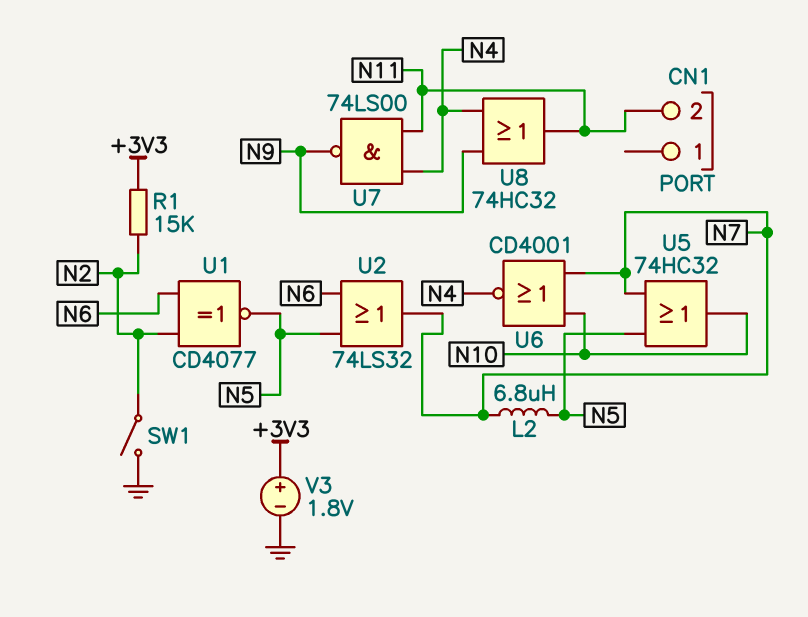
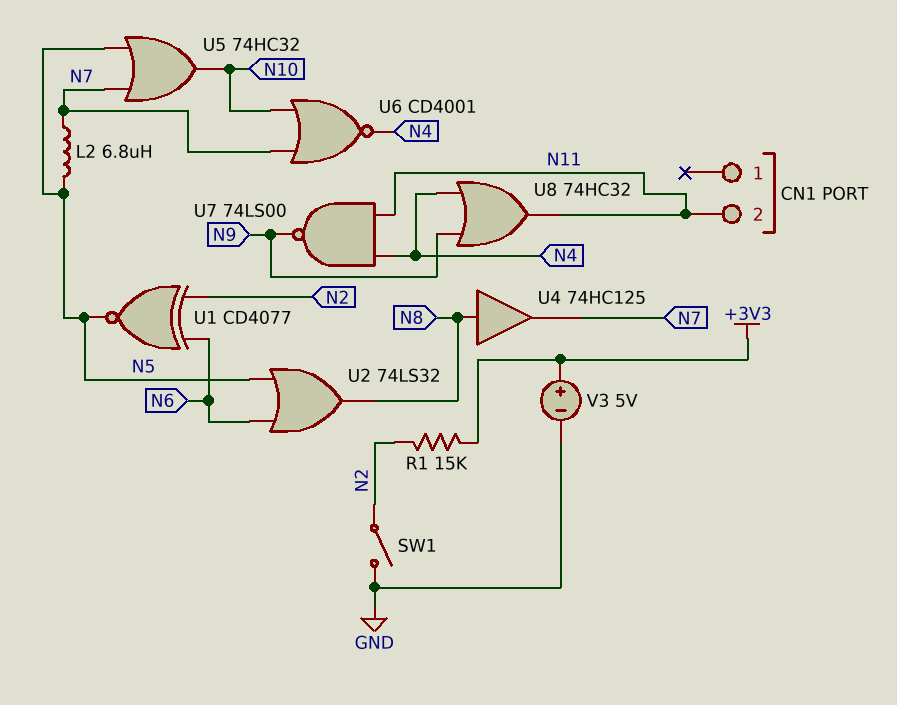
U2: OR 74LS32 (in N5, in N6, out N7) -> OR 74LS32 (in N5, in N6, out N8)
U4: none -> buffer 74HC125 (in N8, out N7)
V3: 1.8V (plus +3V3, minus GND) -> 5V (plus +3V3, minus GND)

